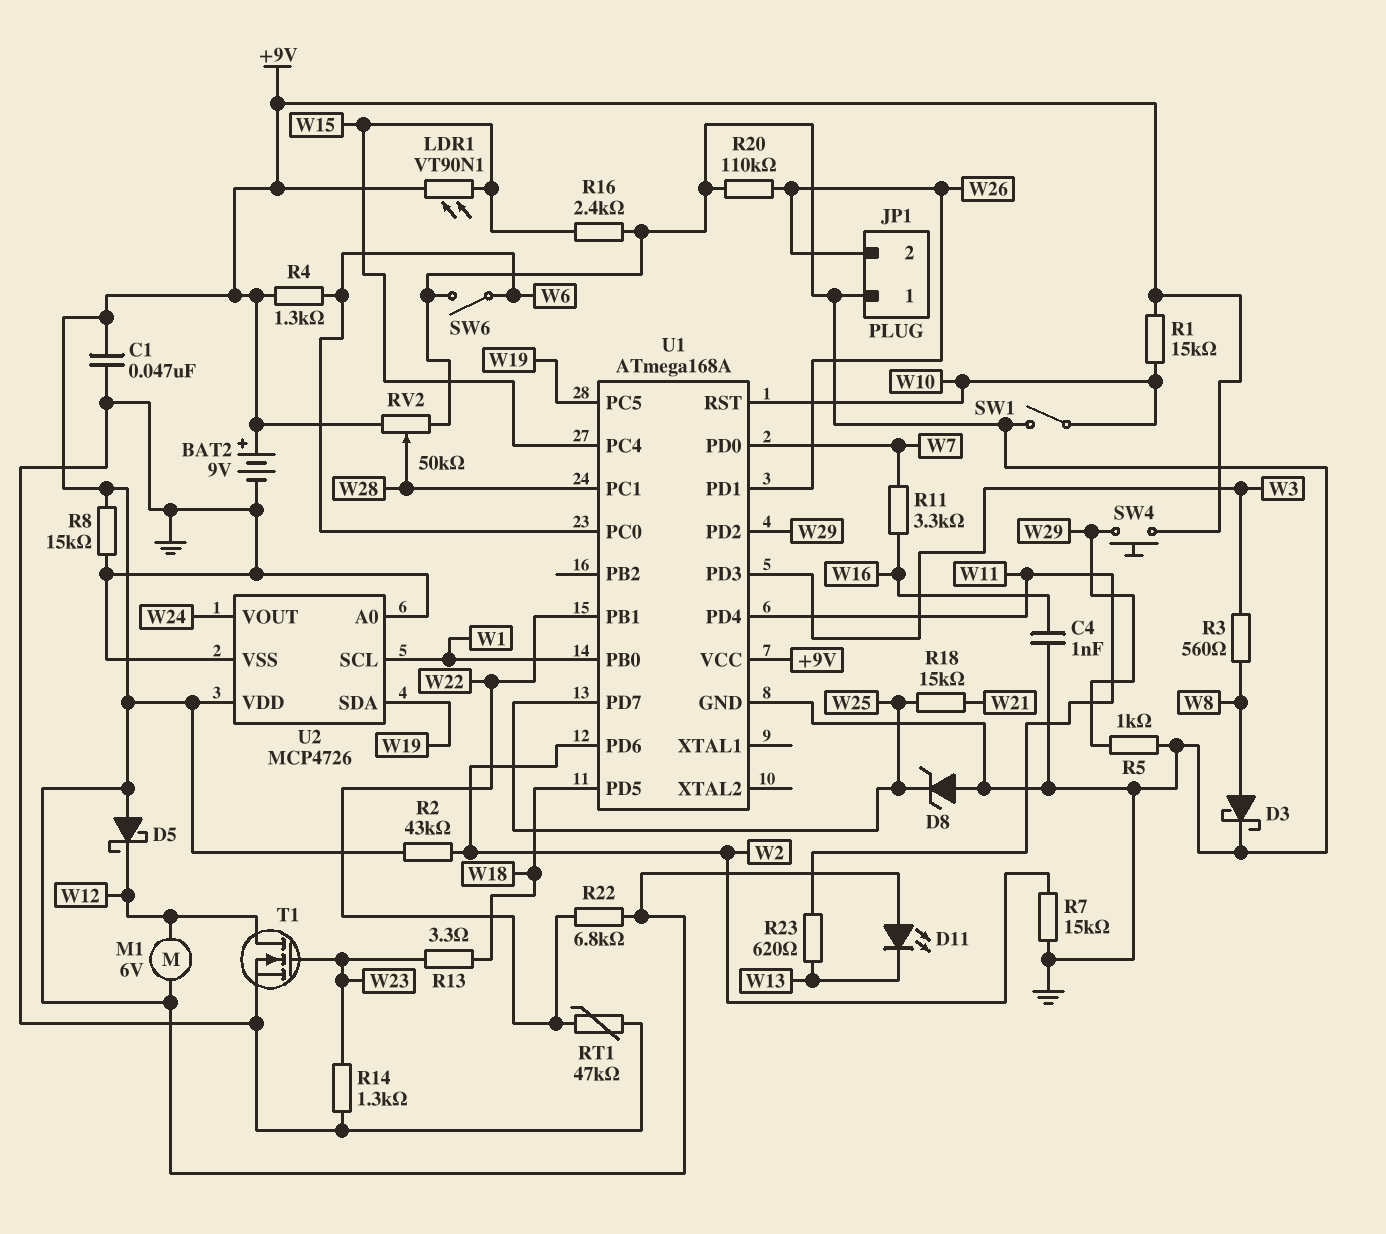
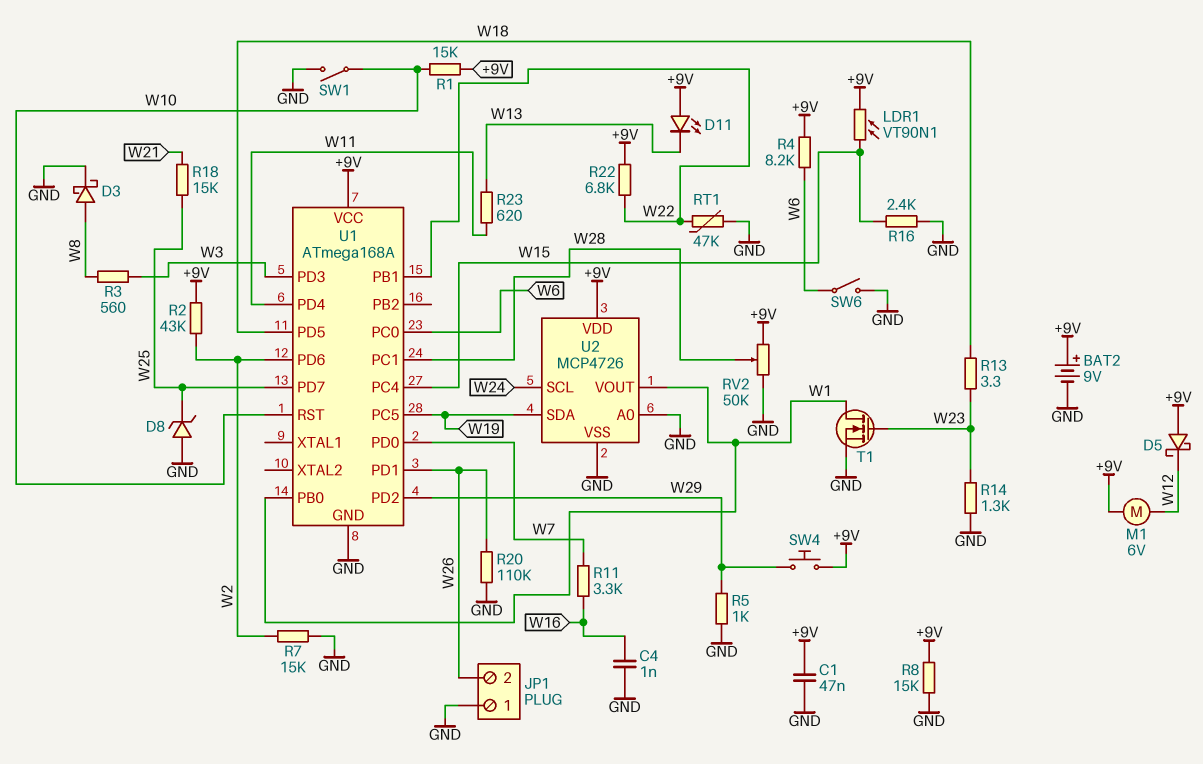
R4: 1.3k (+9V, W6) -> 8.2k (+9V, W6)
T1: NMOS (G W23, D W12, S GND) -> NMOS (G W23, D W1, S GND)
U2 pin SCL: W1 -> W24
U2 pin VOUT: W24 -> W1

